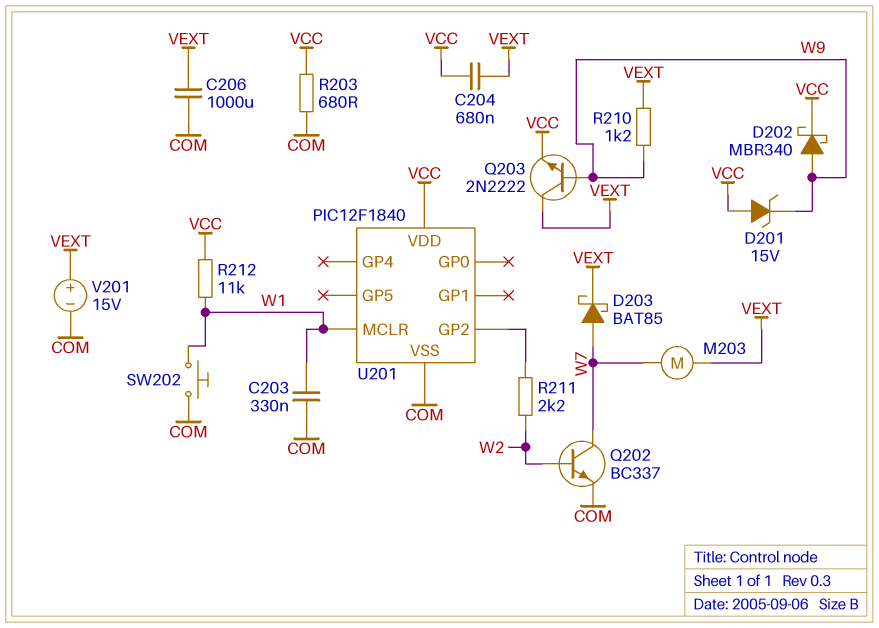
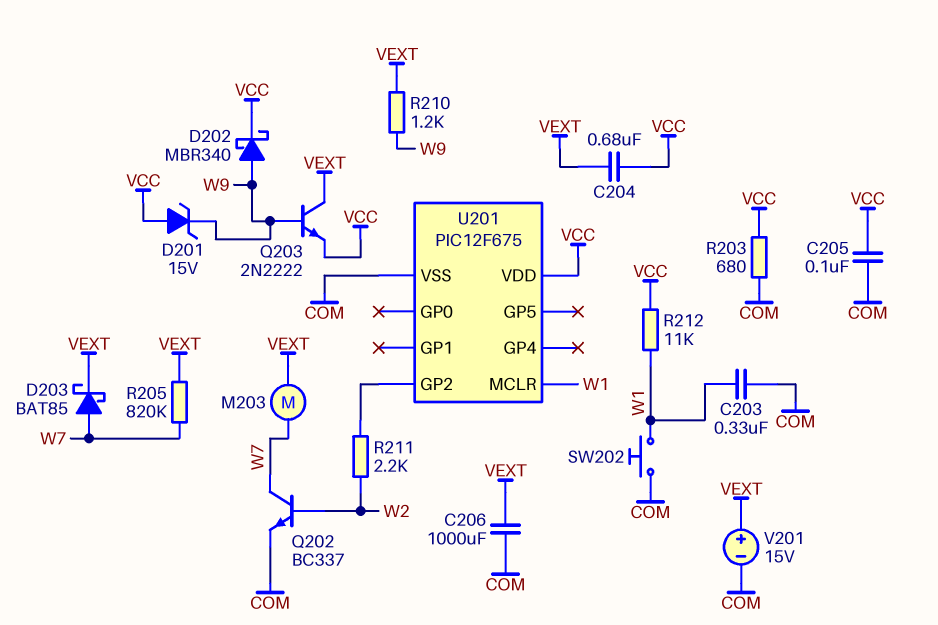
C205: none -> 100nF (COM, VCC)
R205: none -> 820k (VEXT, W7)
U201: PIC12F1840 -> PIC12F675

